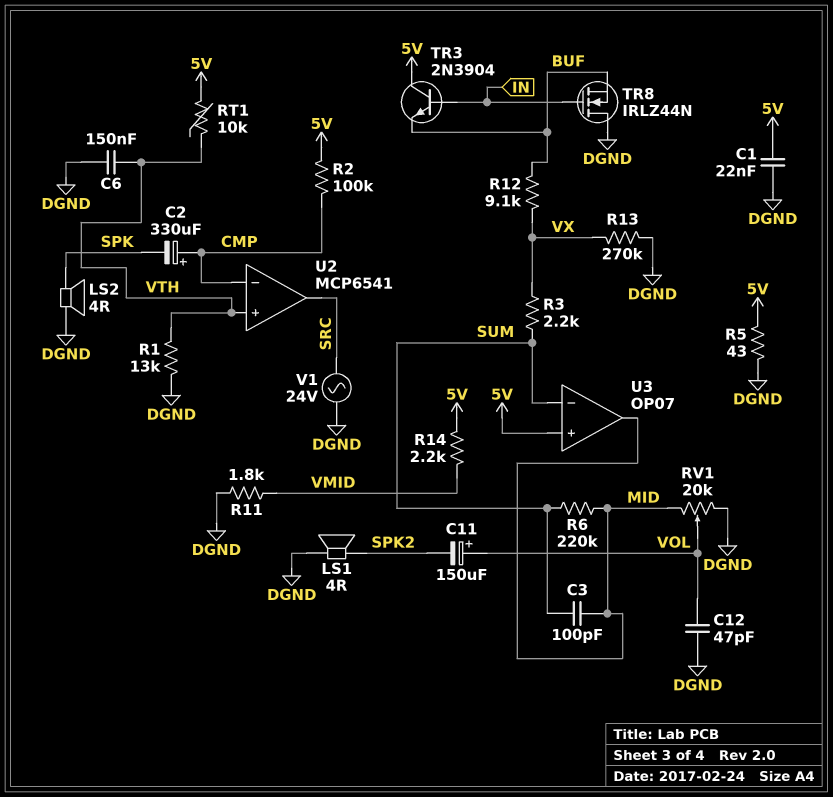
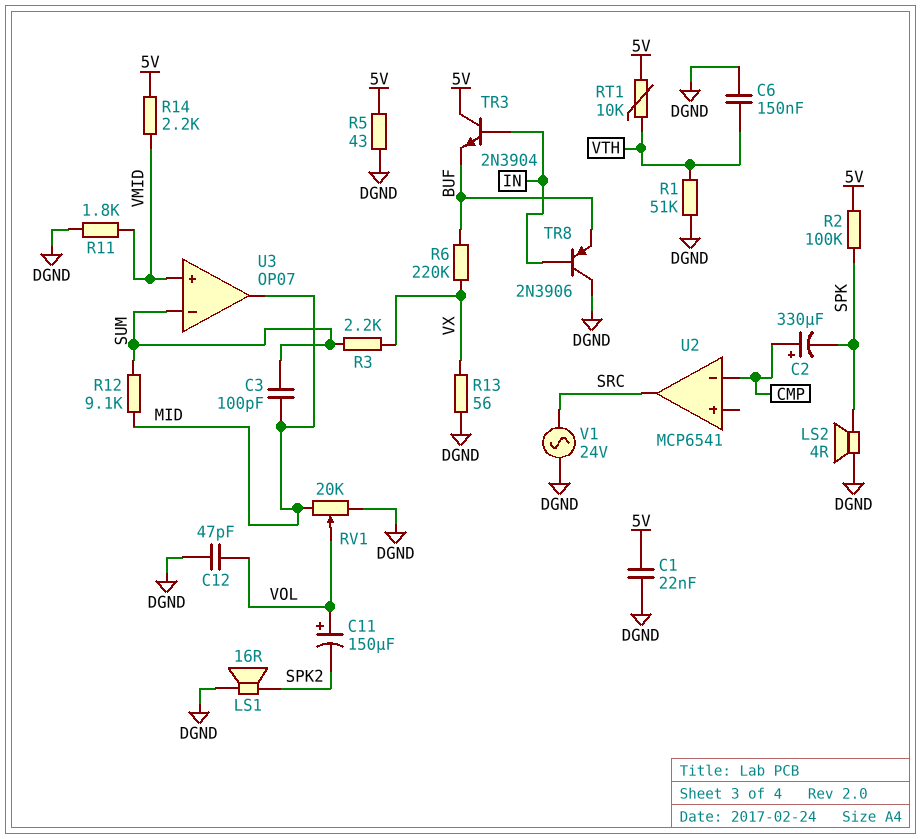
LS1: speaker 4R (DGND, SPK2) -> speaker 16R (DGND, SPK2)
R1: 13k (DGND, VTH) -> 51k (DGND, VTH)
R2: 100k (5V, CMP) -> 100k (5V, SPK)
R6: 220k (MID, SUM) -> 220k (BUF, VX)
R12: 9.1k (BUF, VX) -> 9.1k (MID, SUM)
R13: 270k (DGND, VX) -> 56 (DGND, VX)
TR8: NMOS IRLZ44N (G IN, D DGND, S BUF) -> PNP 2N3906 (B IN, C DGND, E BUF)
U2 pin in+: VTH -> none
U3 pin in+: 5V -> VMID

